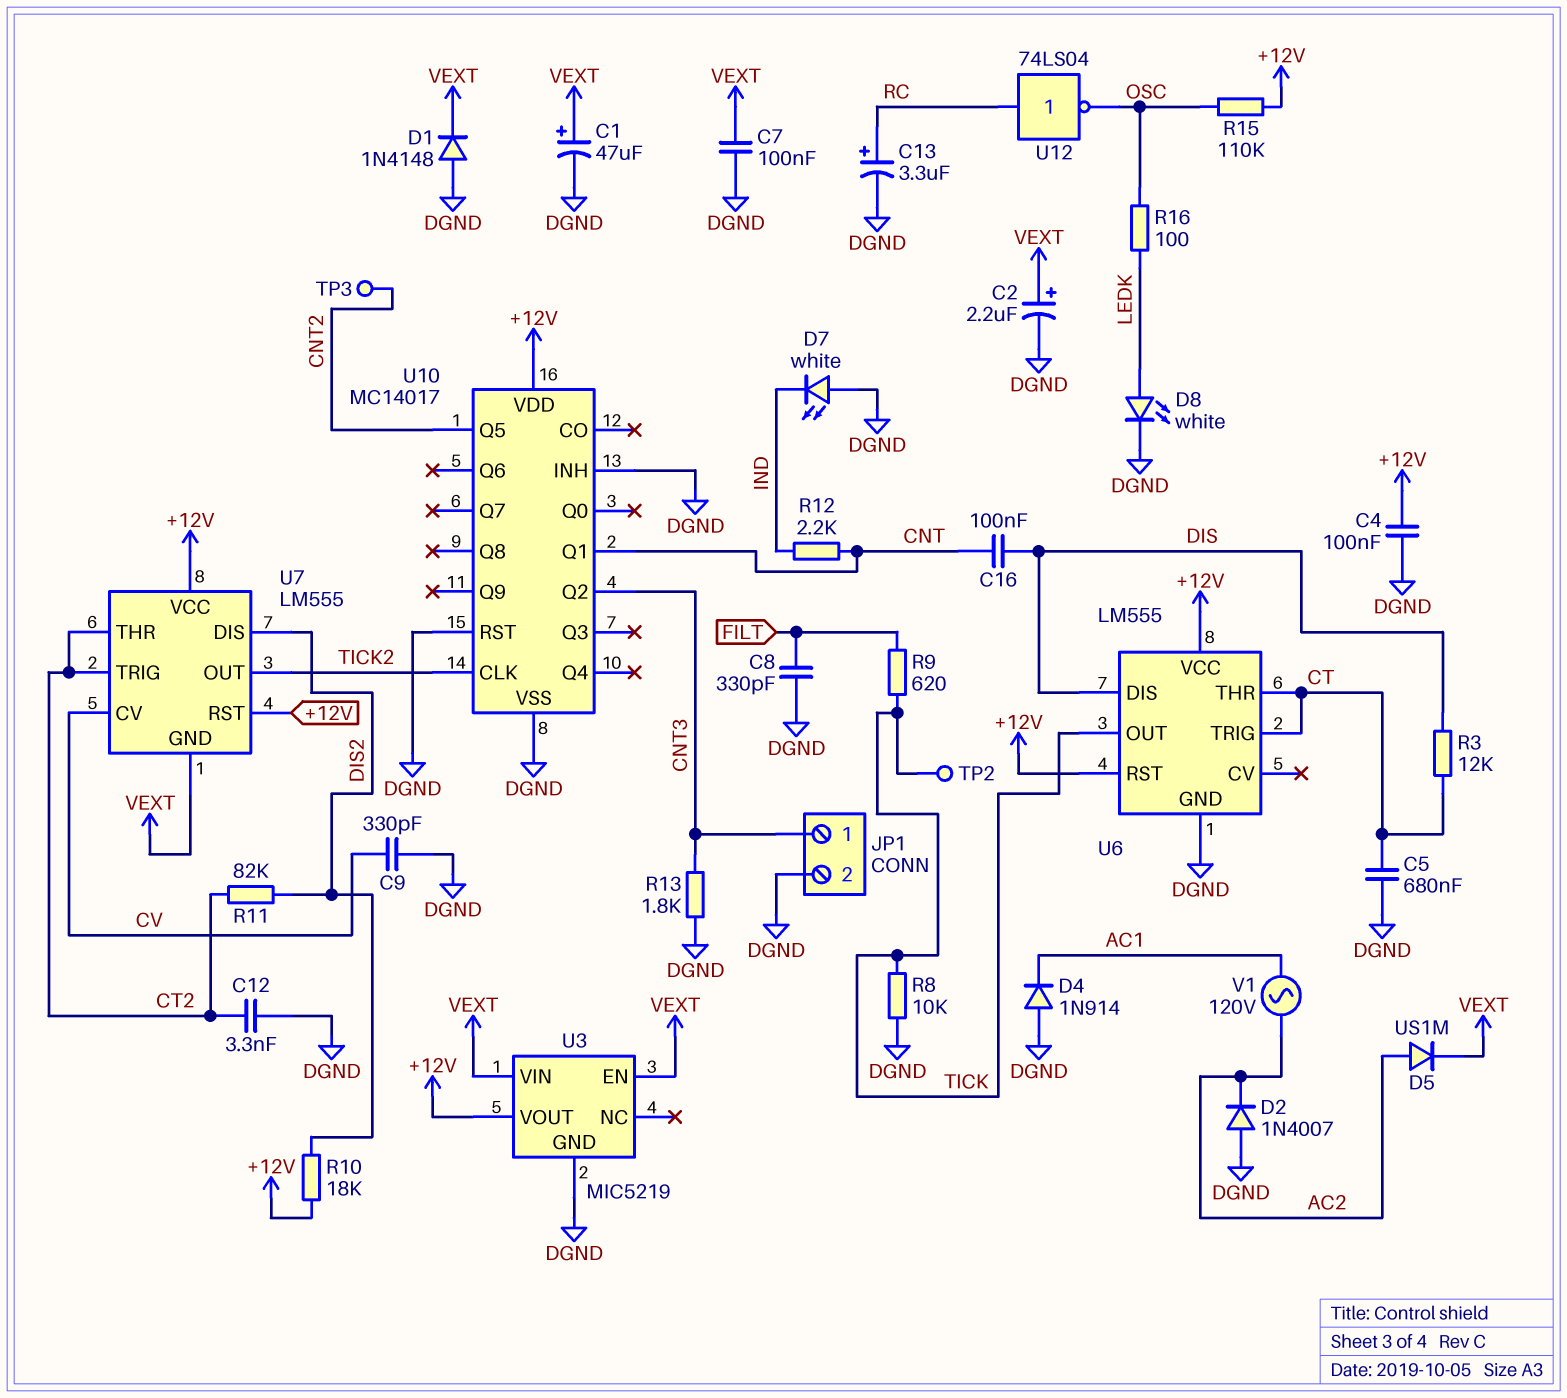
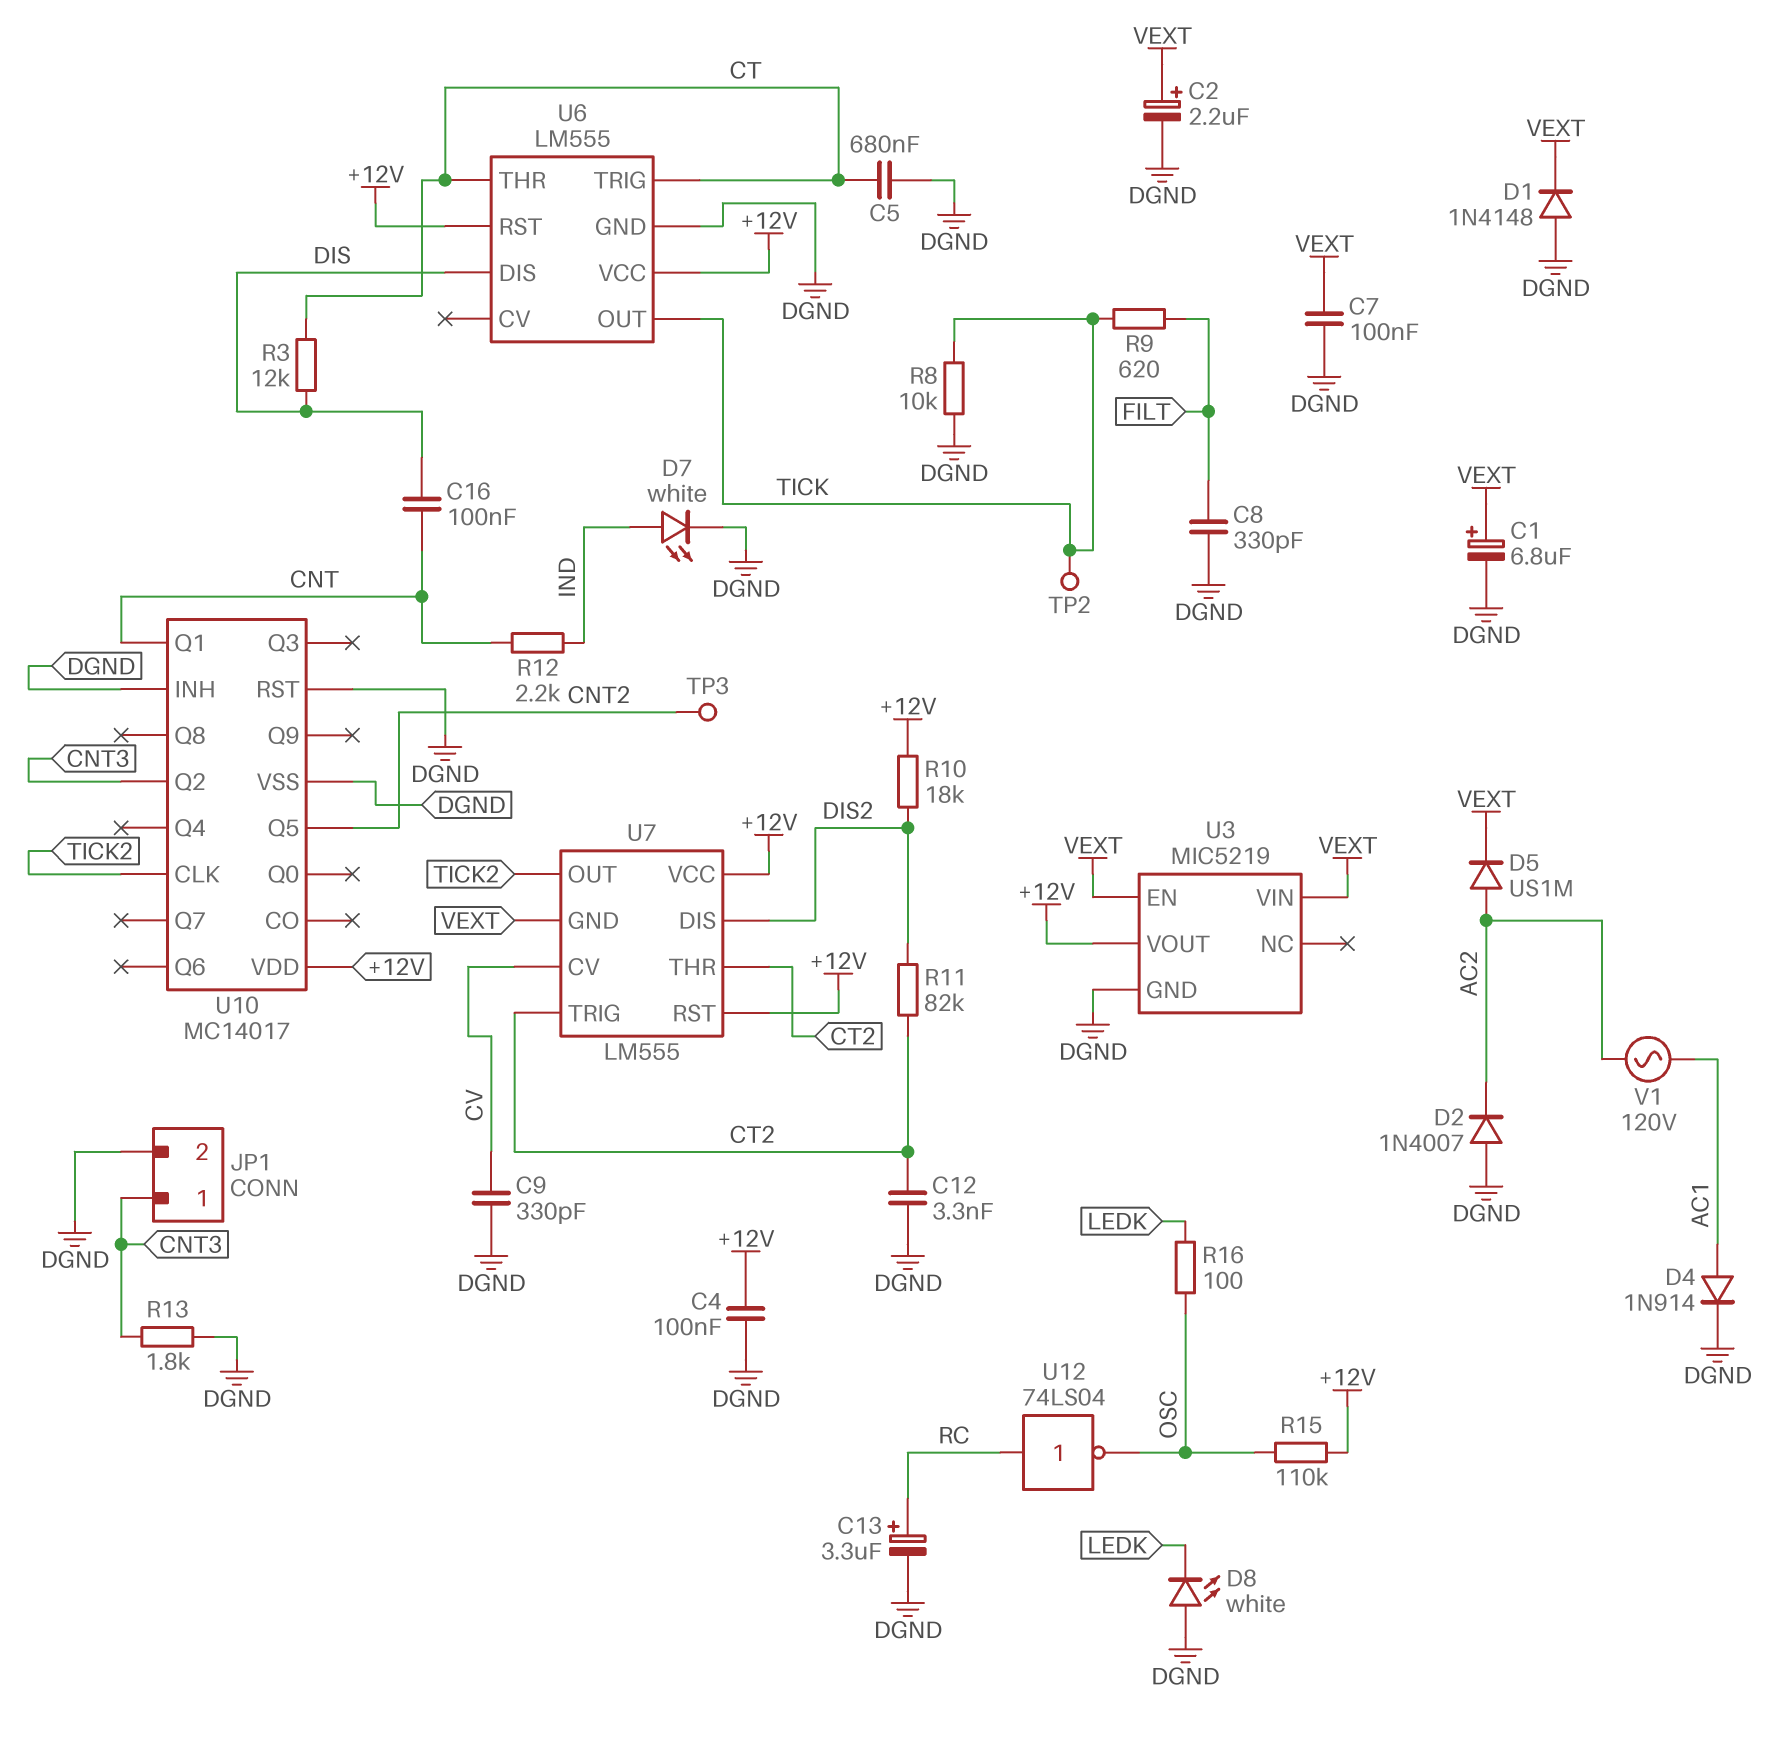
C1: 47uF (plus VEXT, minus DGND) -> 6.8uF (plus VEXT, minus DGND)
D4: diode 1N914 (A DGND, K AC1) -> diode 1N914 (A AC1, K DGND)
D7: LED white (A DGND, K IND) -> LED white (A IND, K DGND)
D8: LED white (A LEDK, K DGND) -> LED white (A DGND, K LEDK)

